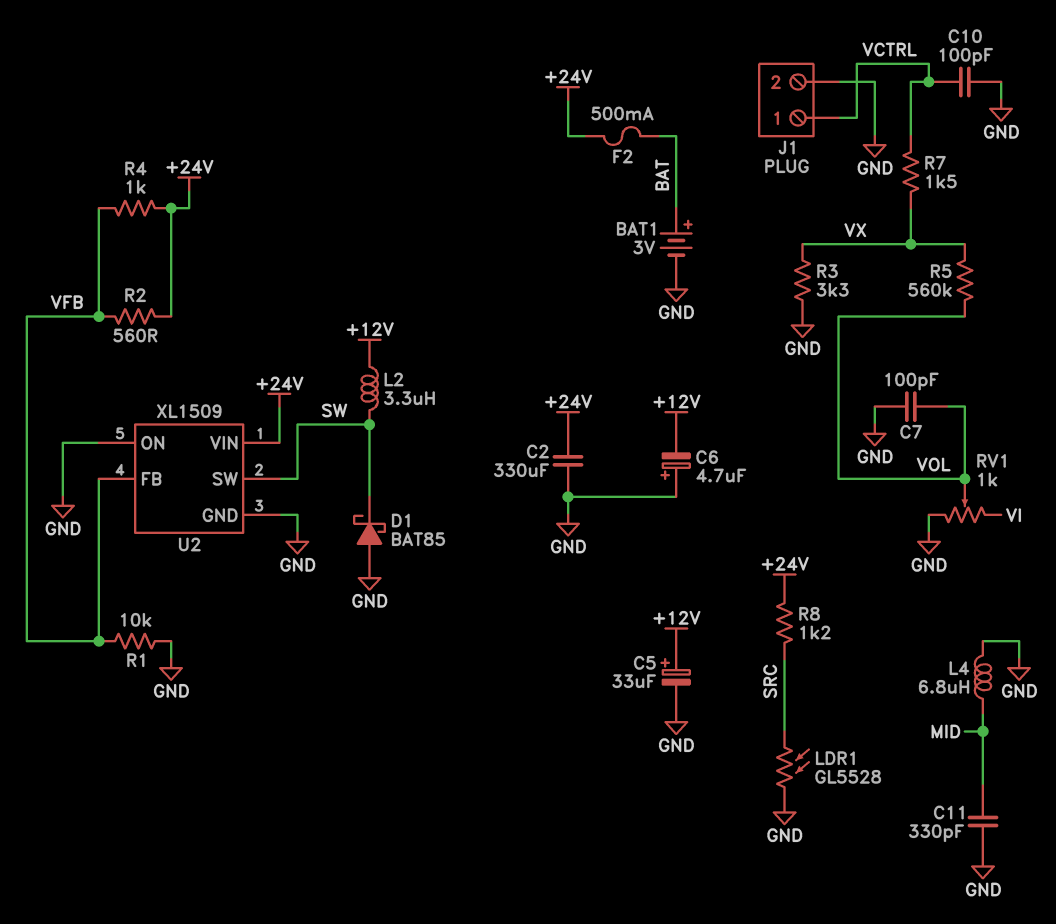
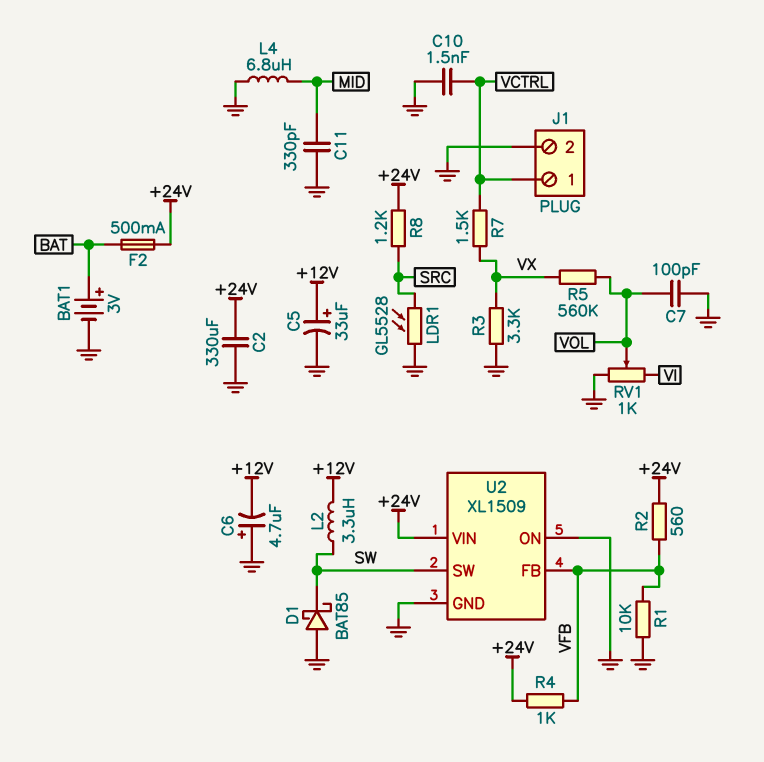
C10: 100pF (GND, VCTRL) -> 1.5nF (GND, VCTRL)

